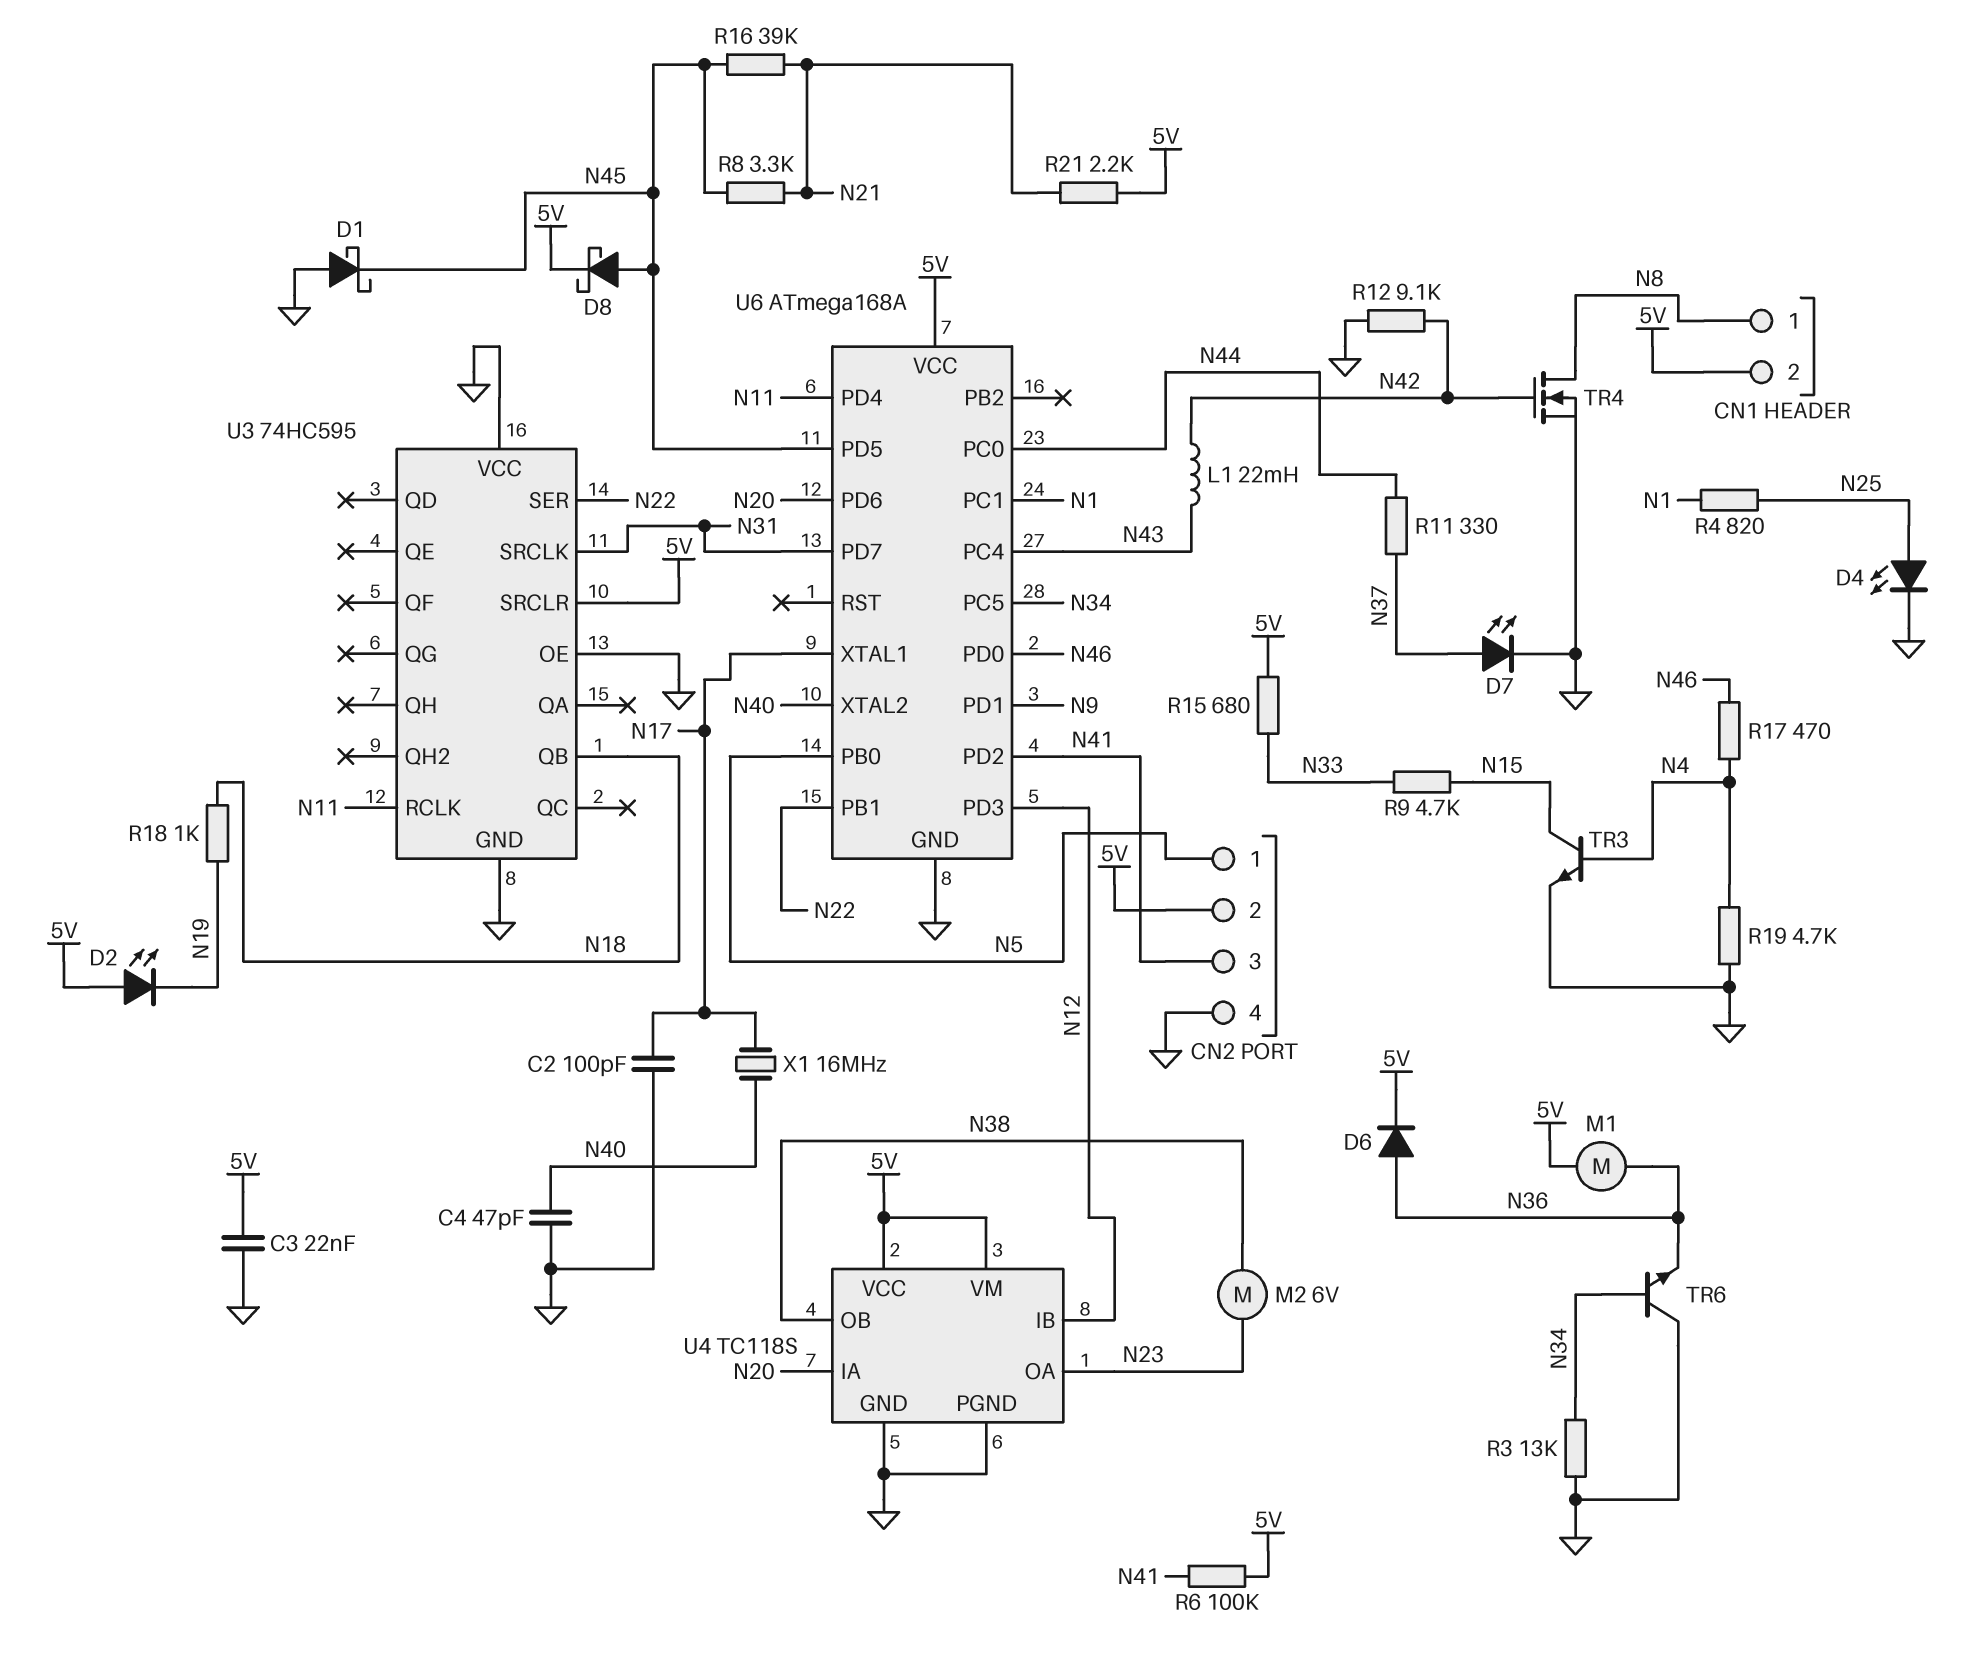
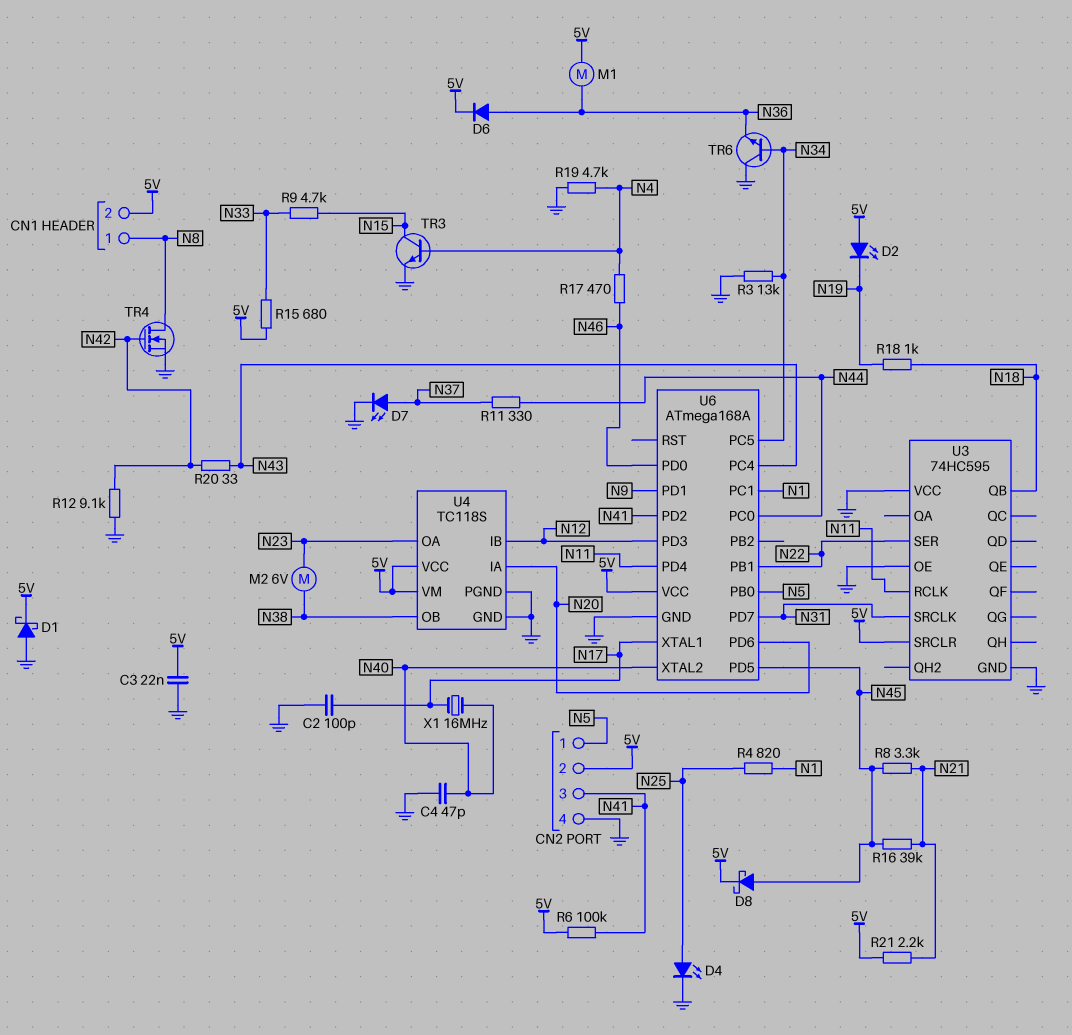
D1: schottky (A GND, K N45) -> schottky (A GND, K 5V)
L1: 22mH (N42, N43) -> none
R20: none -> 33 (N42, N43)

